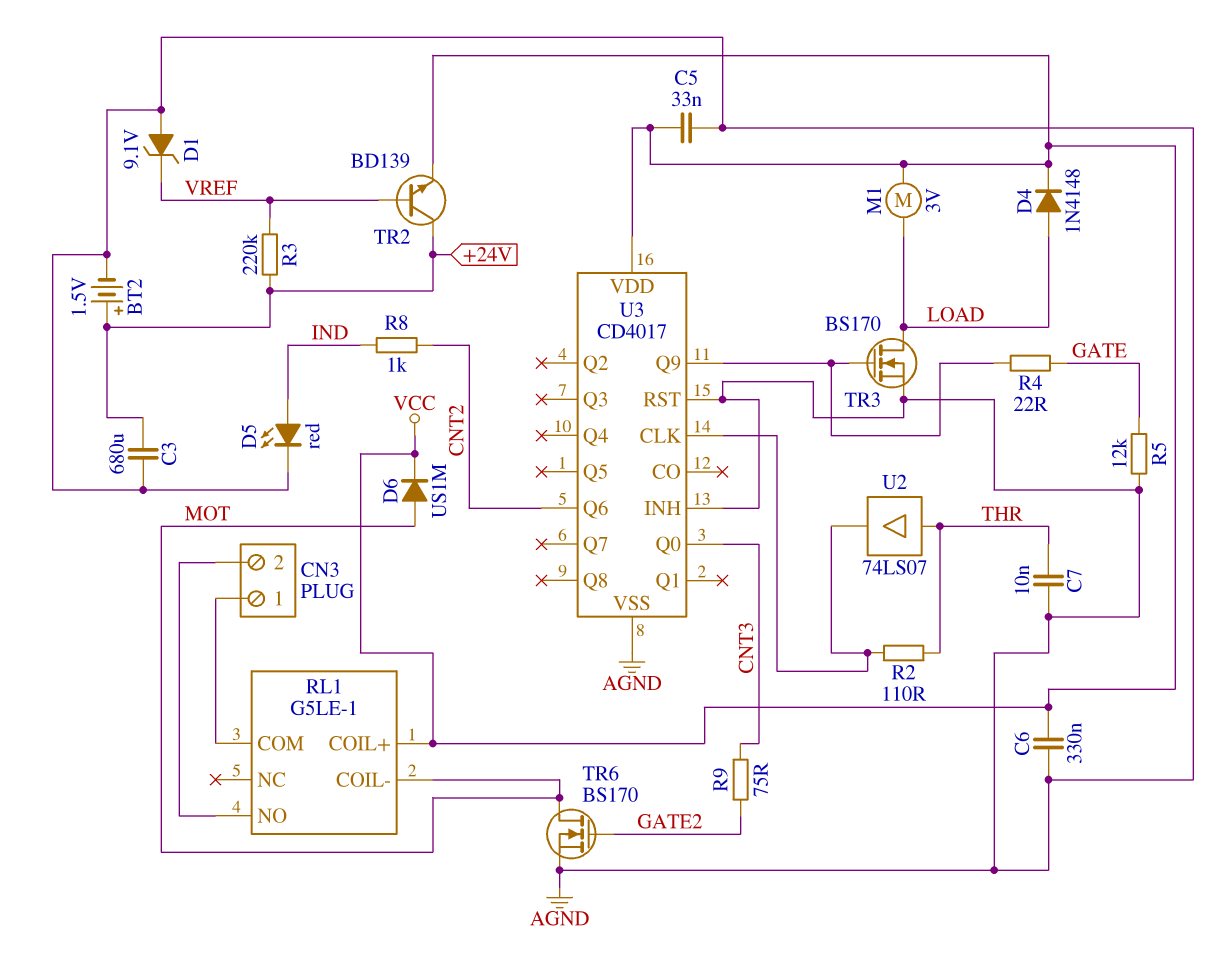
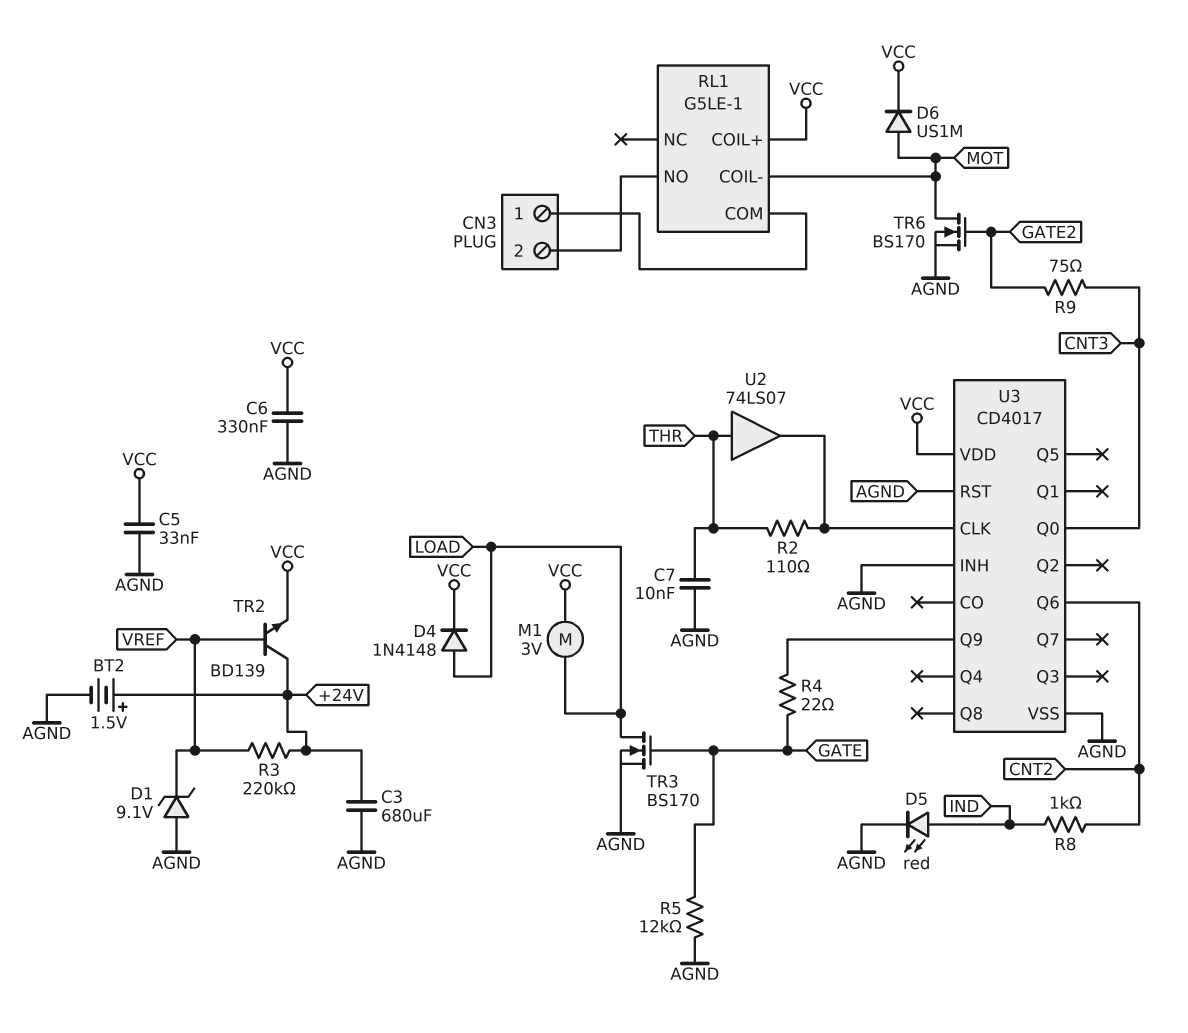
TR3: NMOS BS170 (G U3/Q9, D LOAD, S AGND) -> NMOS BS170 (G GATE, D LOAD, S AGND)

